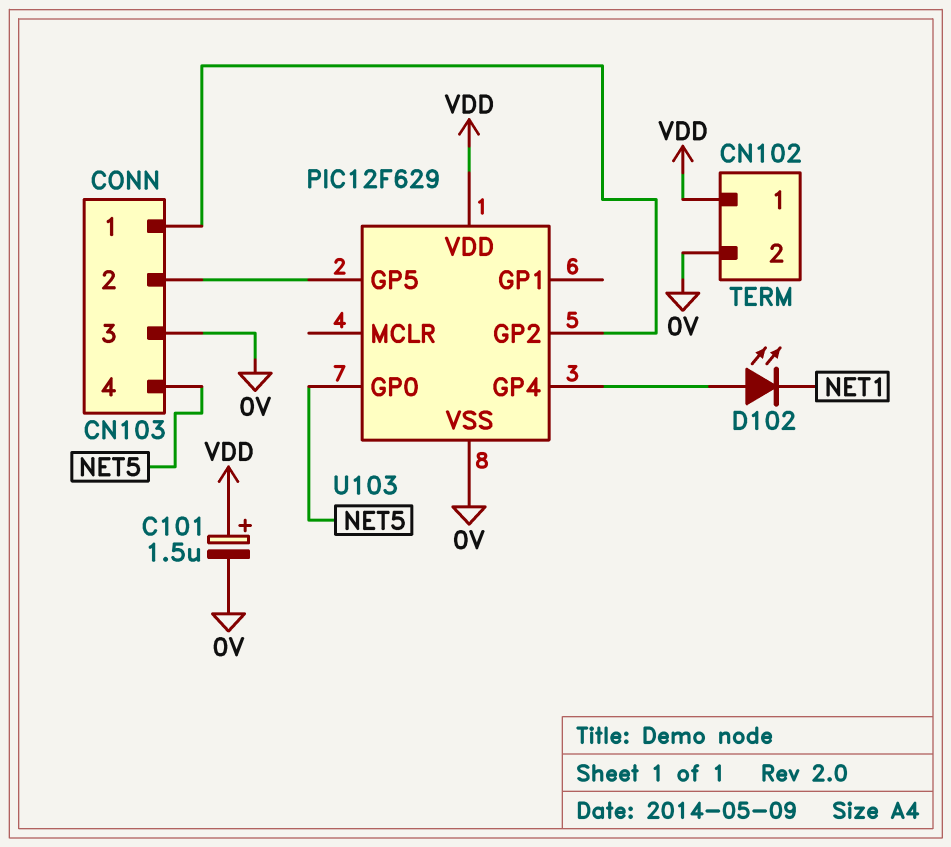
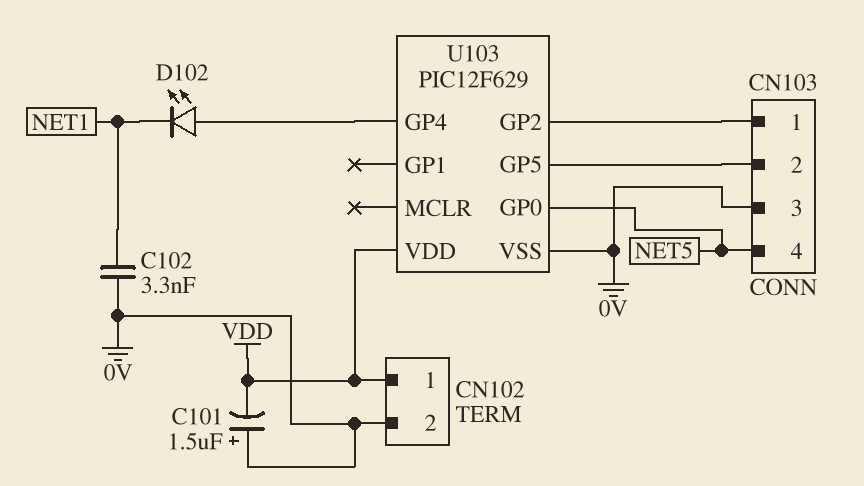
C101: 1.5uF (plus VDD, minus 0V) -> 1.5uF (plus 0V, minus VDD)
C102: none -> 3.3nF (0V, NET1)

